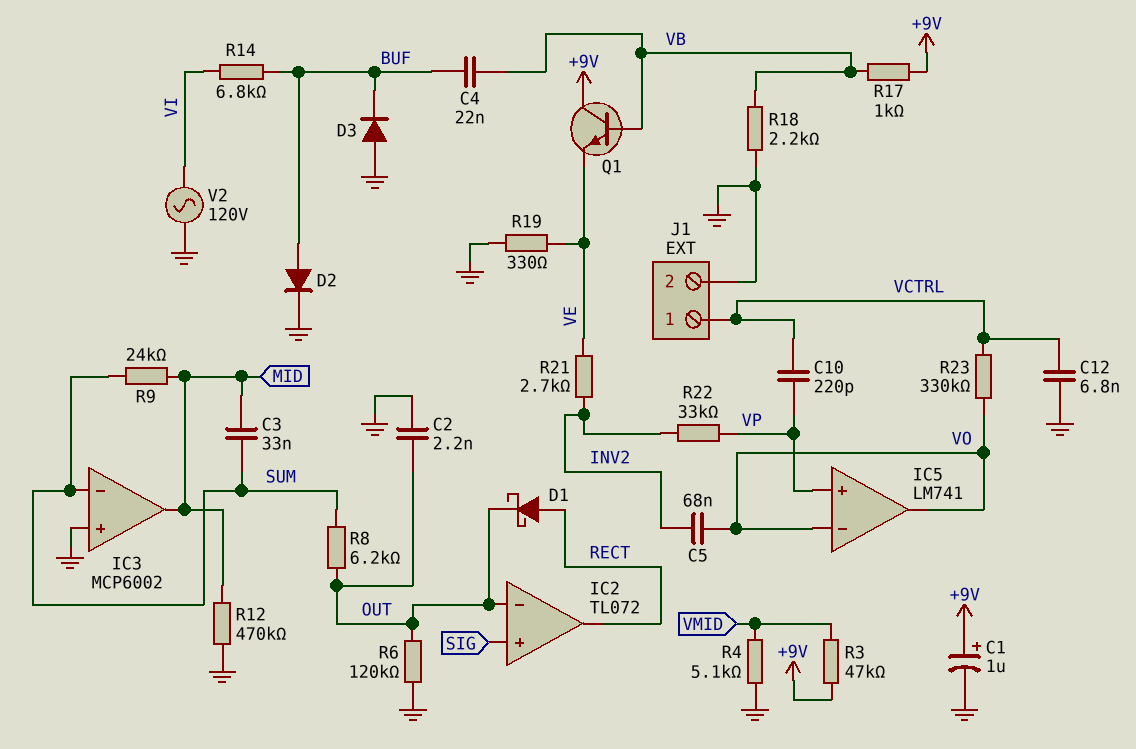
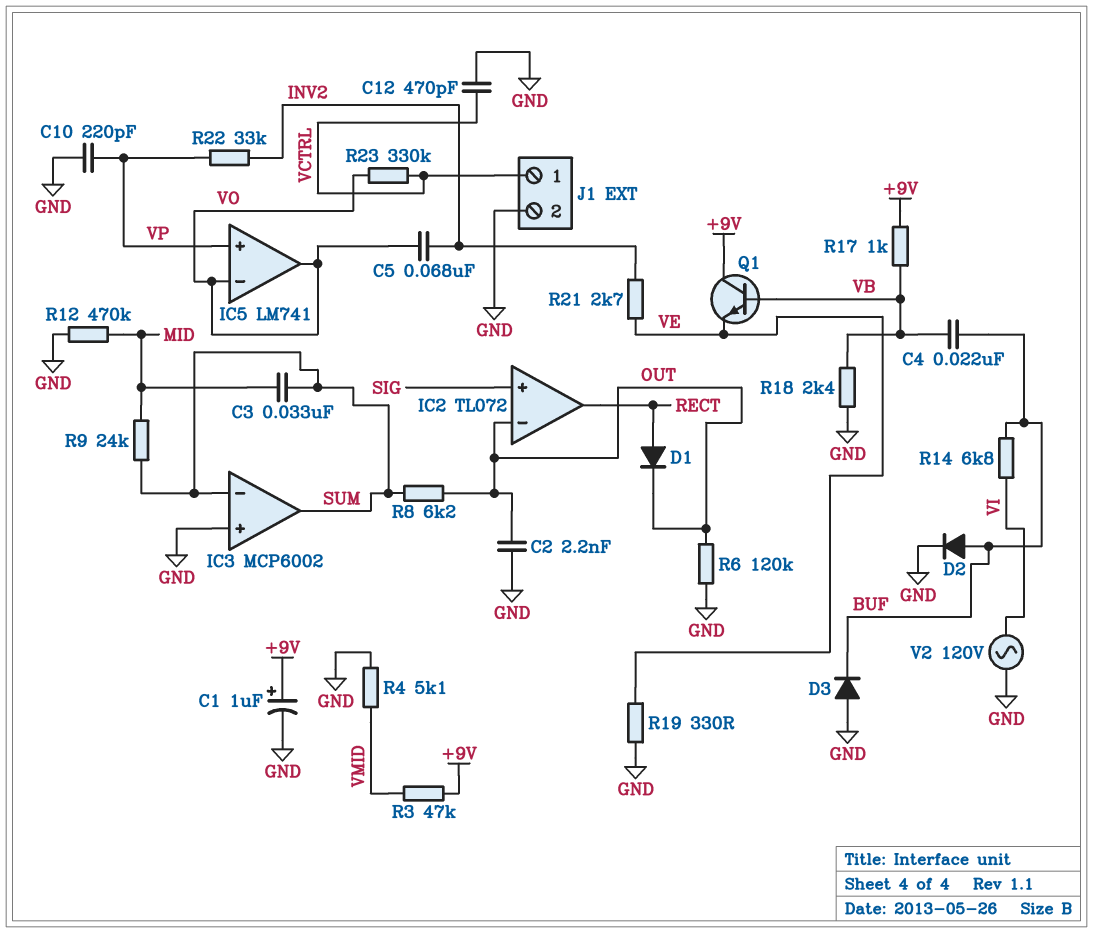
C10: 220pF (VCTRL, VP) -> 220pF (GND, VP)
C12: 6.8nF (GND, VCTRL) -> 470pF (GND, VCTRL)
D1: schottky (A RECT, K OUT) -> diode (A RECT, K OUT)
IC3 pin out: MID -> SUM
R18: 2.2k (GND, VB) -> 2.4k (GND, VB)

